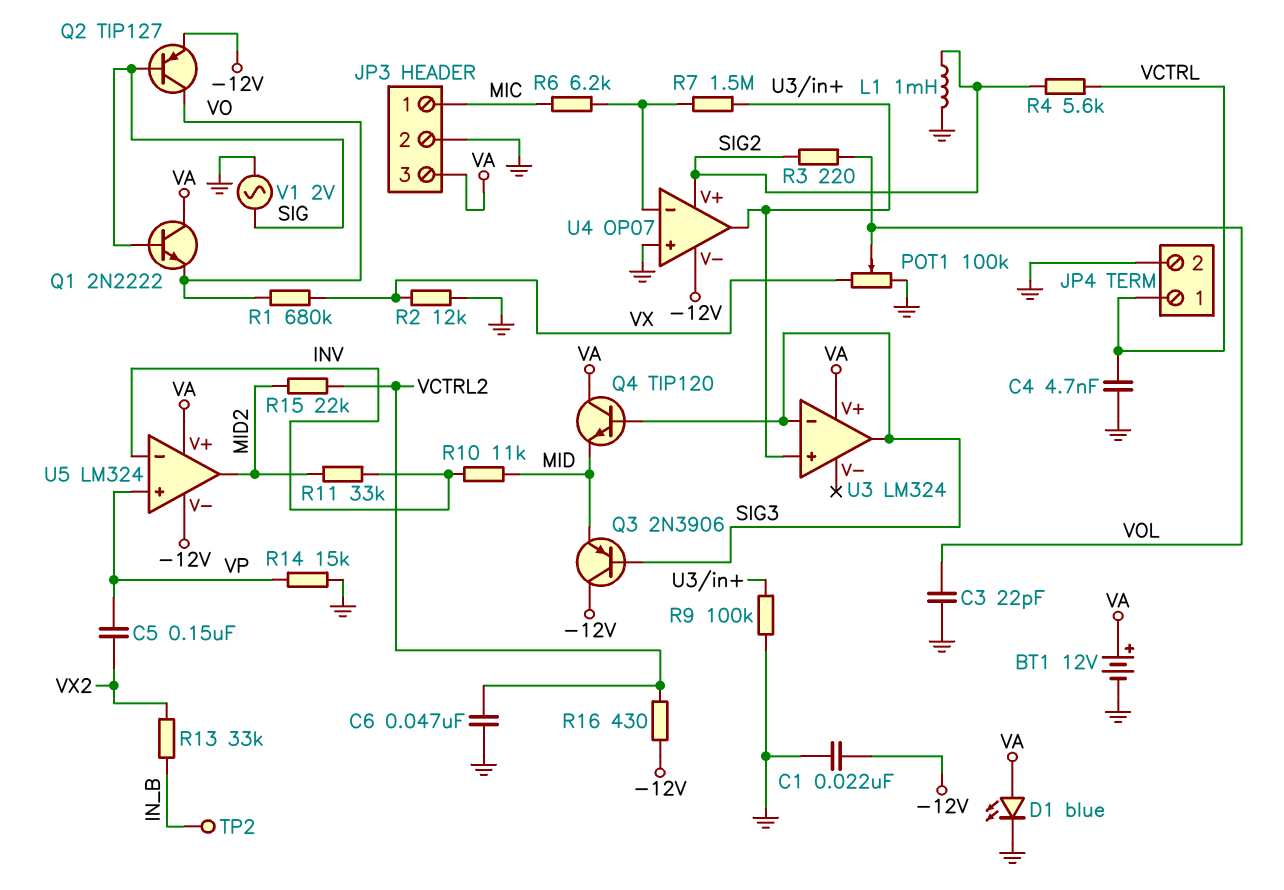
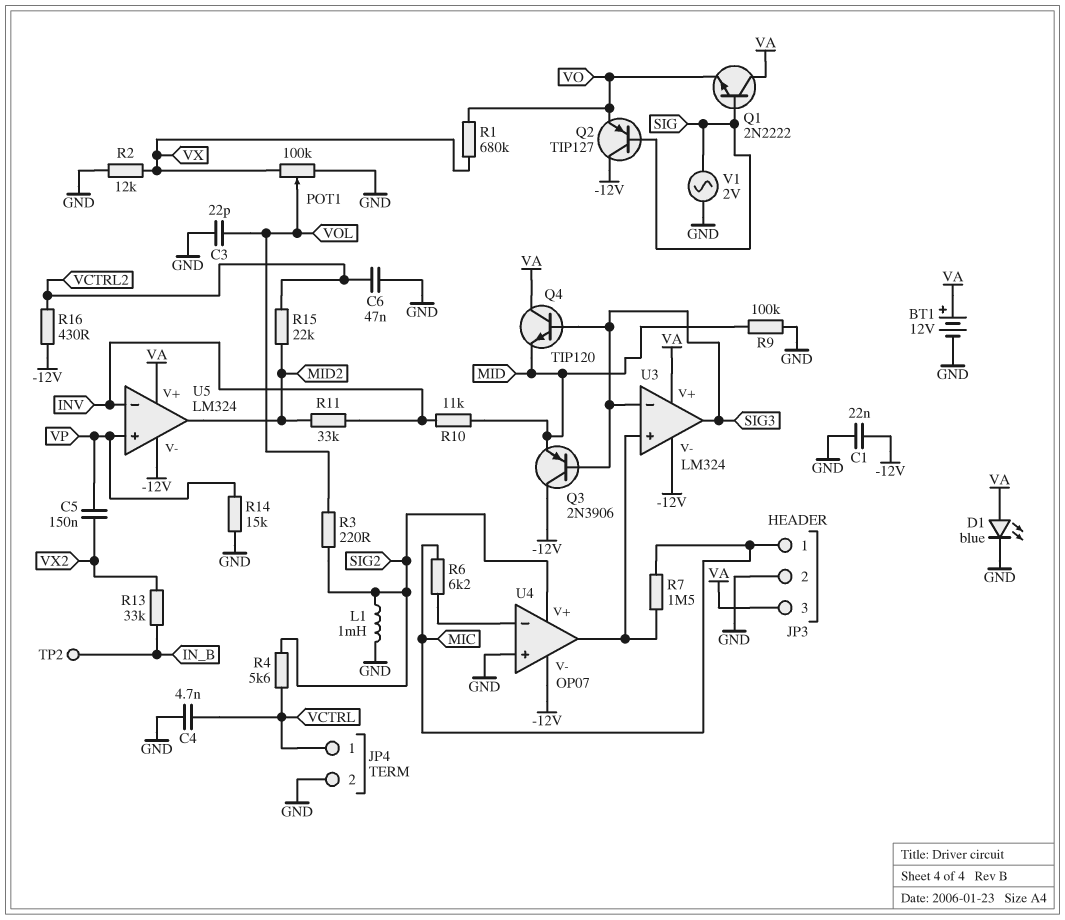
Q2: PNP TIP127 (B SIG, C VO, E -12V) -> PNP TIP127 (B SIG, C -12V, E VO)
R7: 1.5M (U3/in+, U4/in-) -> 1.5M (MIC, U3/in+)
R9: 100k (GND, U3/in+) -> 100k (GND, MID)
U3 pin V-: none -> -12V

